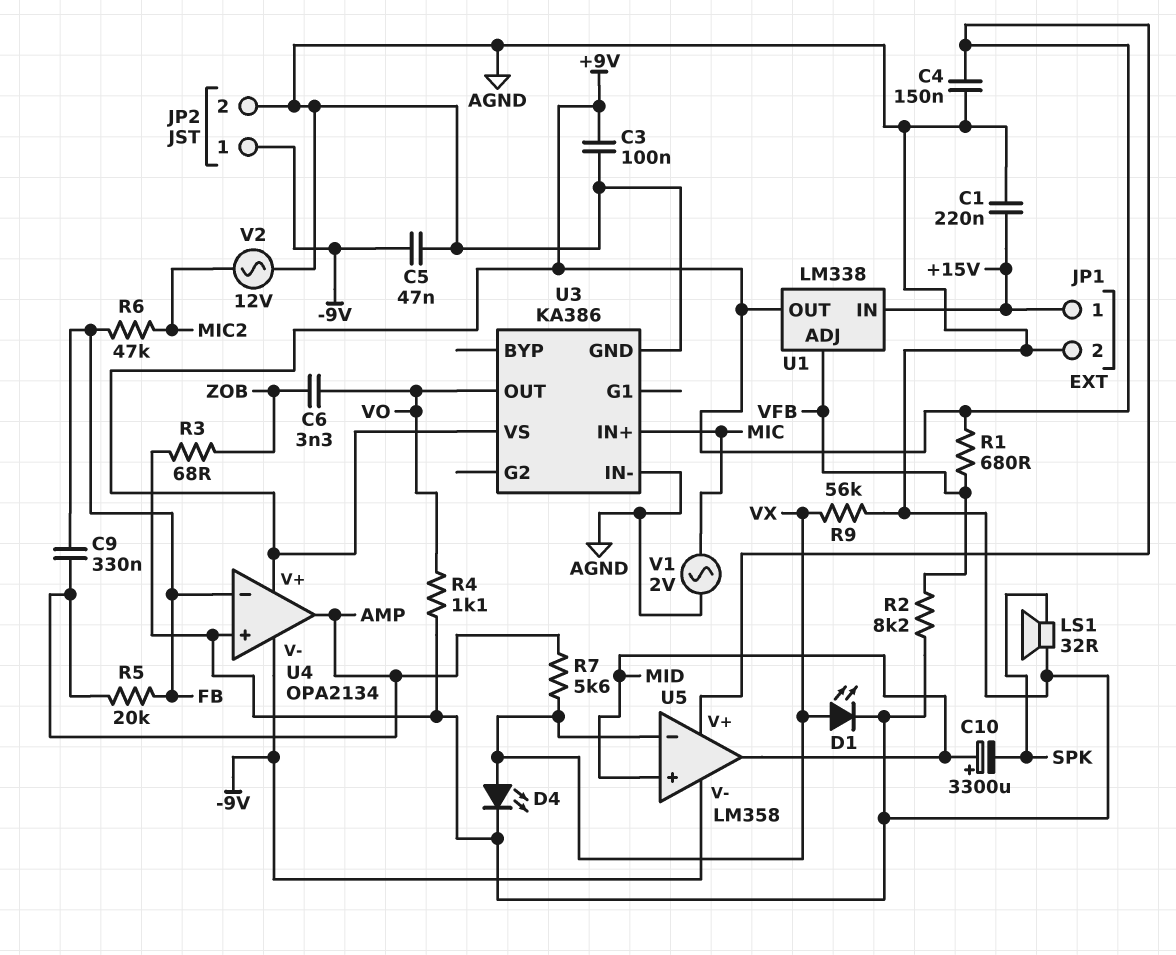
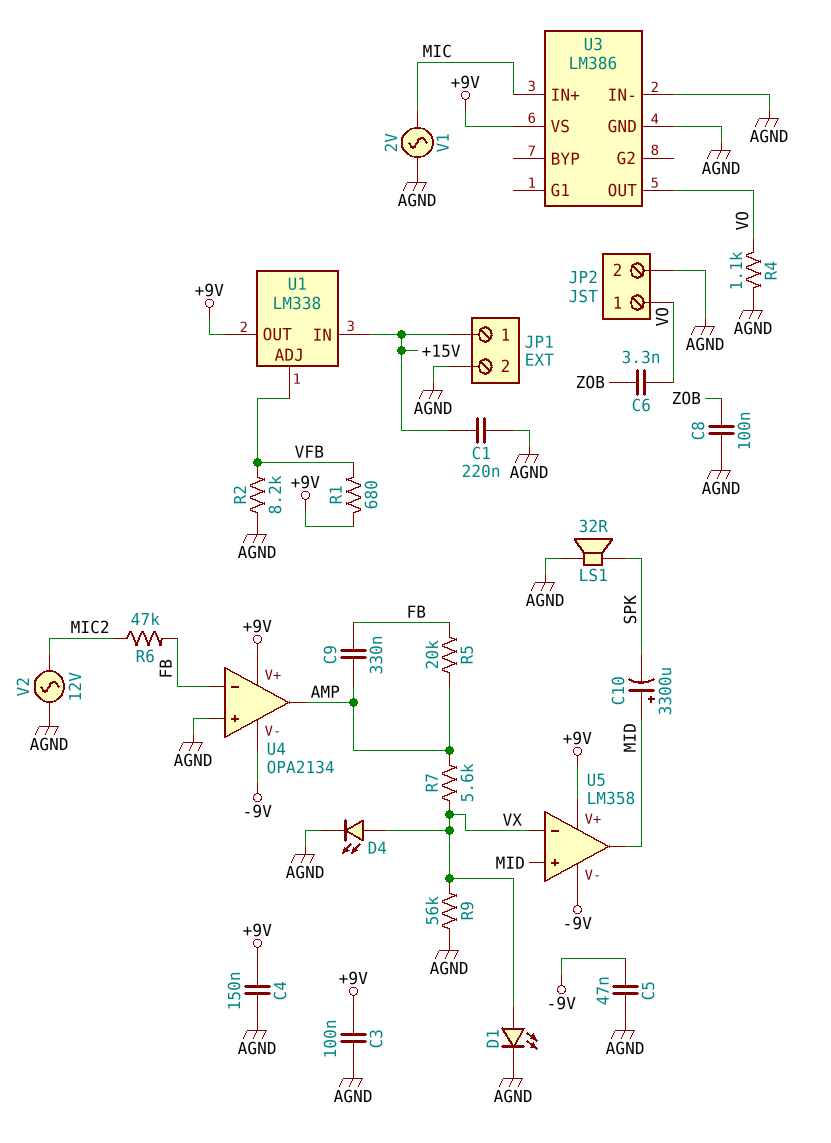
C8: none -> 100nF (AGND, ZOB)
JP2 pin 1: -9V -> VO
R3: 68 (AGND, ZOB) -> none
U3: KA386 -> LM386

